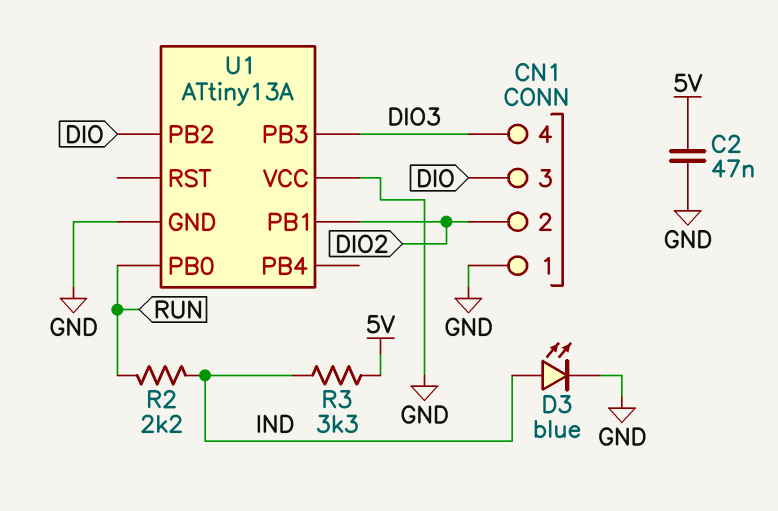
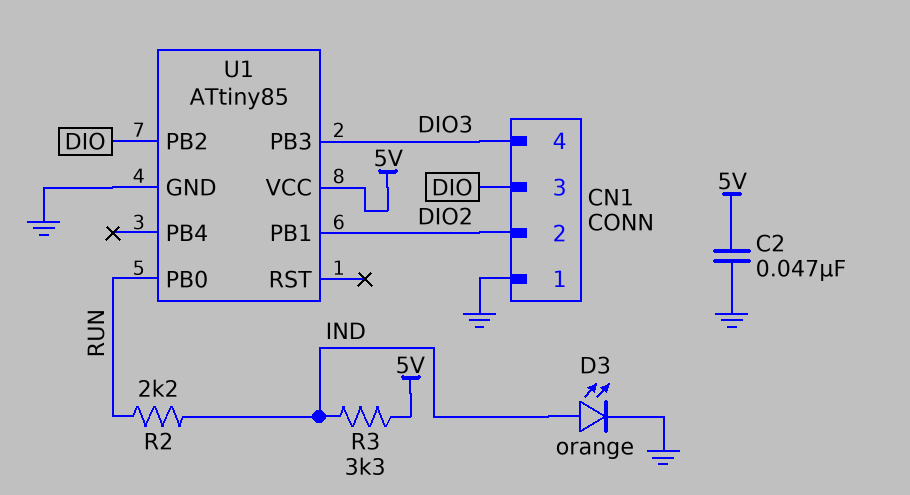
D3: LED blue (A IND, K GND) -> LED orange (A IND, K GND)
U1: ATtiny13A -> ATtiny85
U1 pin VCC: GND -> 5V

